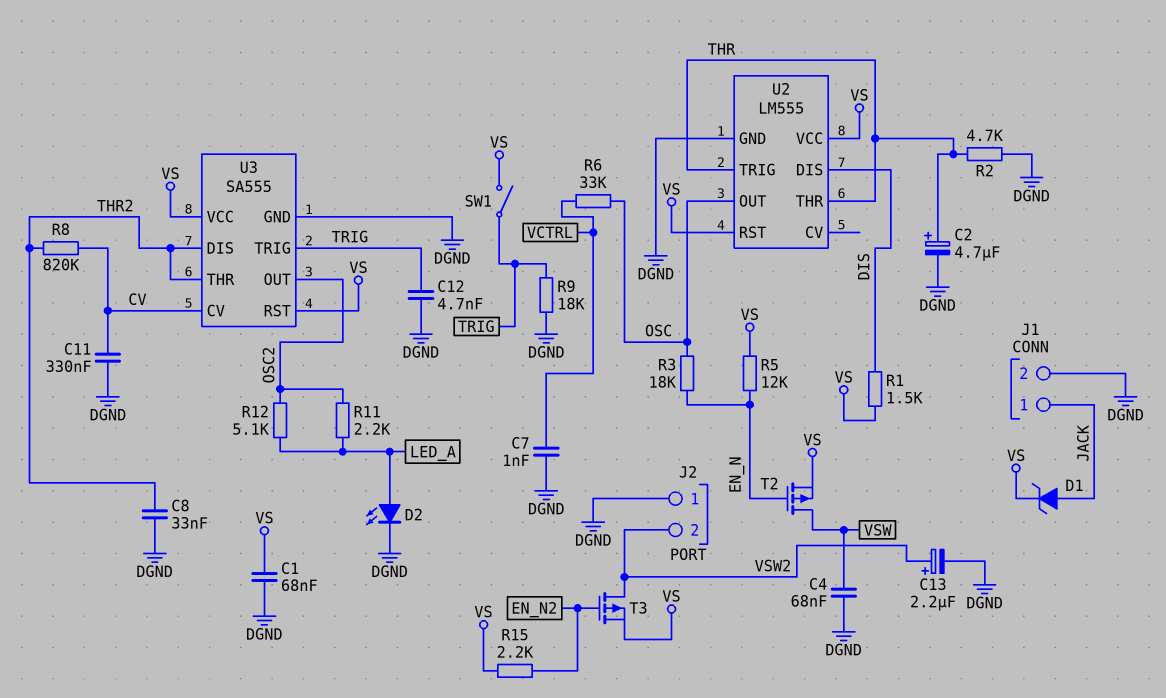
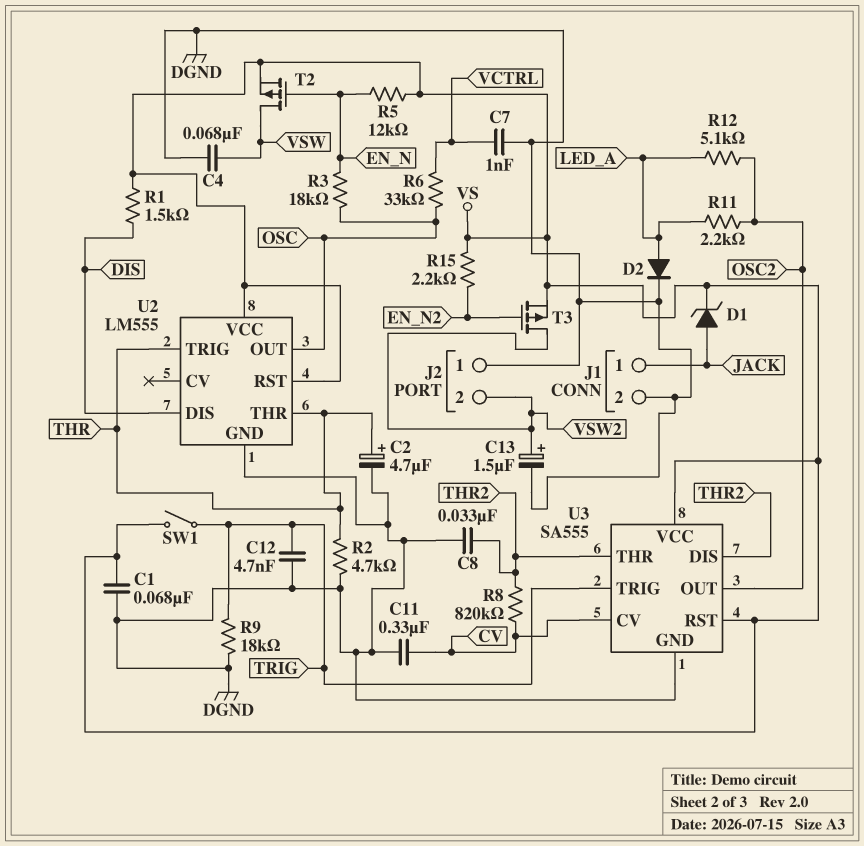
C13: 2.2uF (plus VSW2, minus DGND) -> 1.5uF (plus VSW2, minus DGND)
D2: LED (A LED_A, K DGND) -> diode (A LED_A, K DGND)

